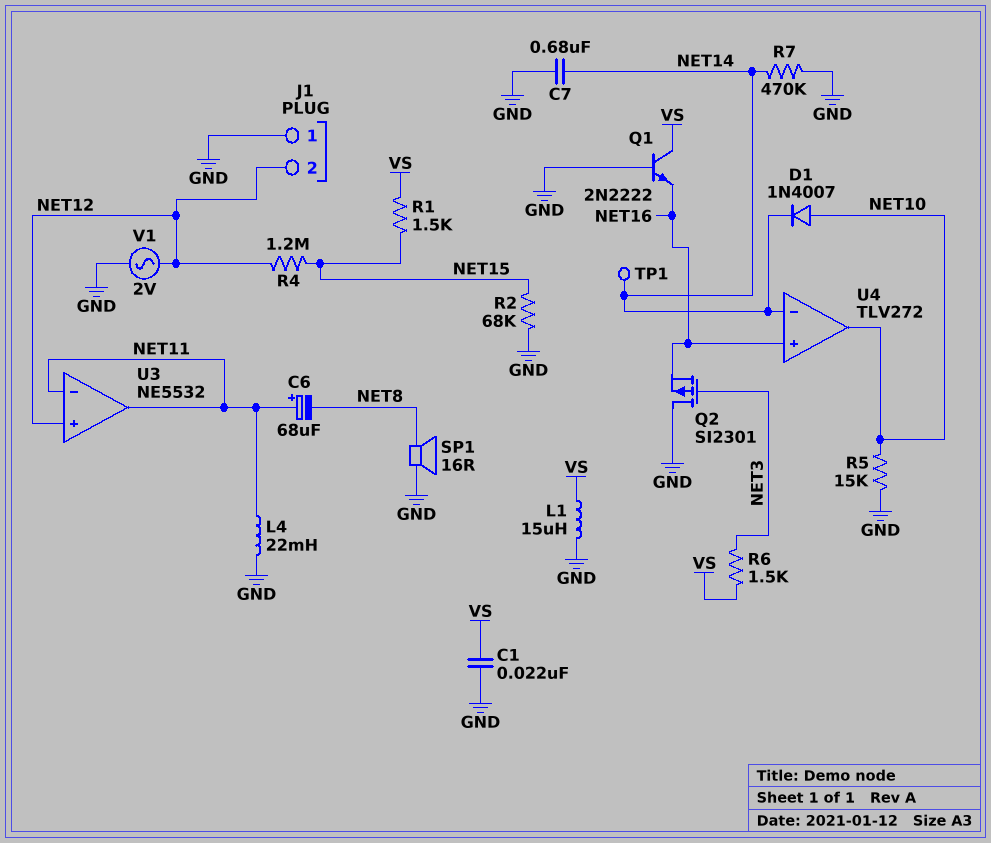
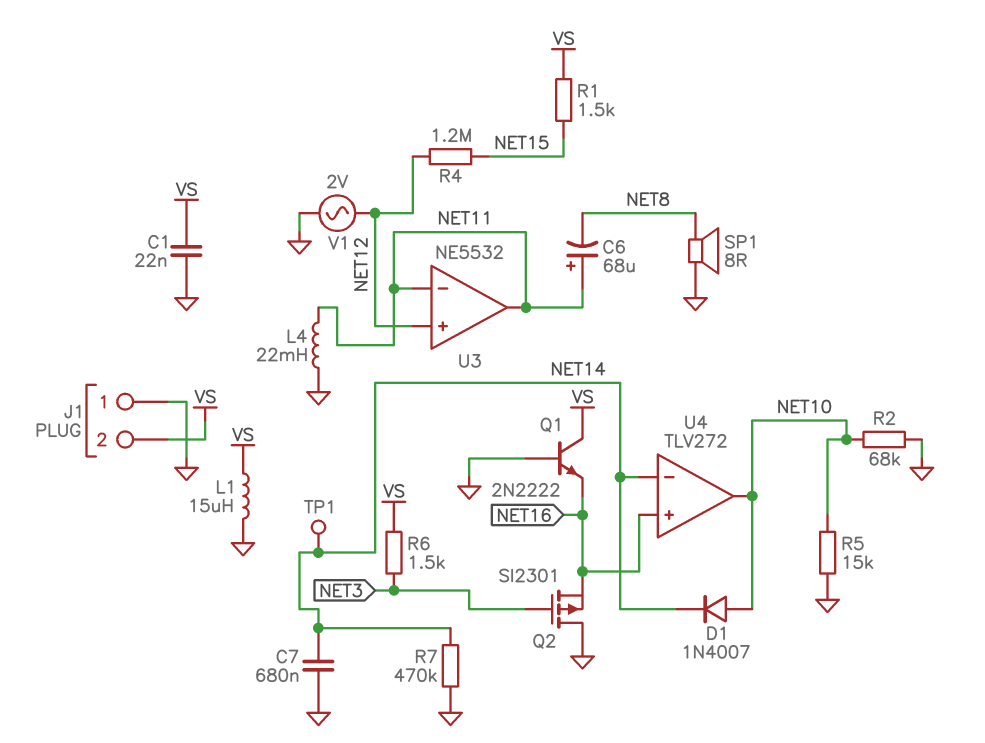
J1 pin 2: NET12 -> VS
R2: 68k (GND, NET15) -> 68k (GND, NET10)
SP1: speaker 16R (GND, NET8) -> speaker 8R (GND, NET8)

